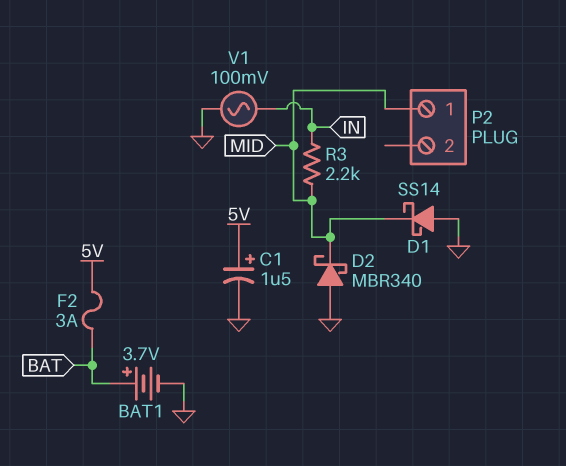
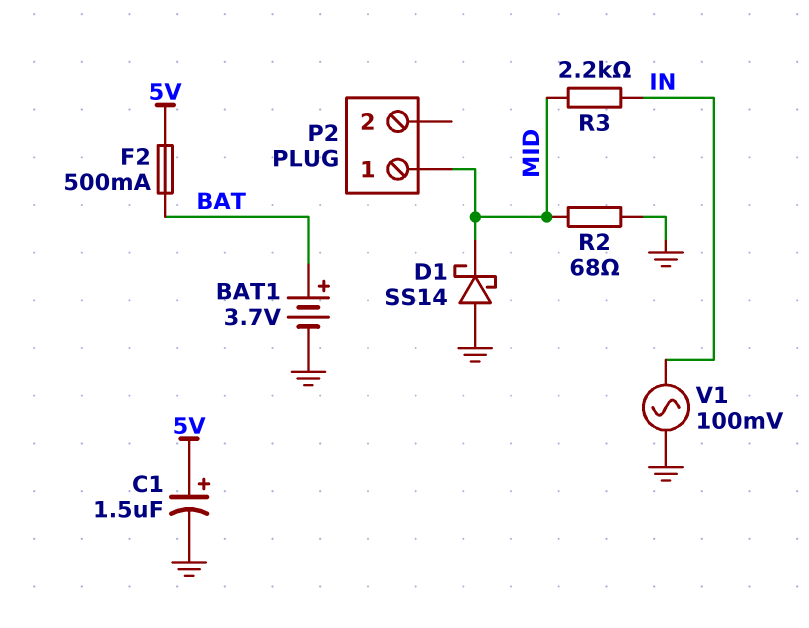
D2: schottky MBR340 (A GND, K MID) -> none
F2: 3A (5V, BAT) -> 500mA (5V, BAT)
R2: none -> 68 (GND, MID)

